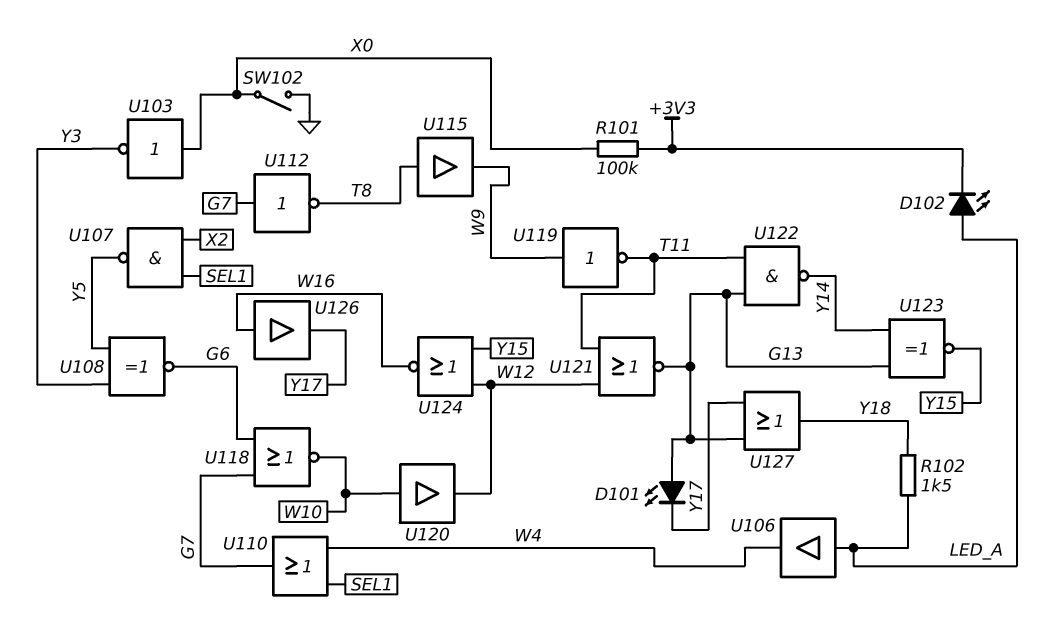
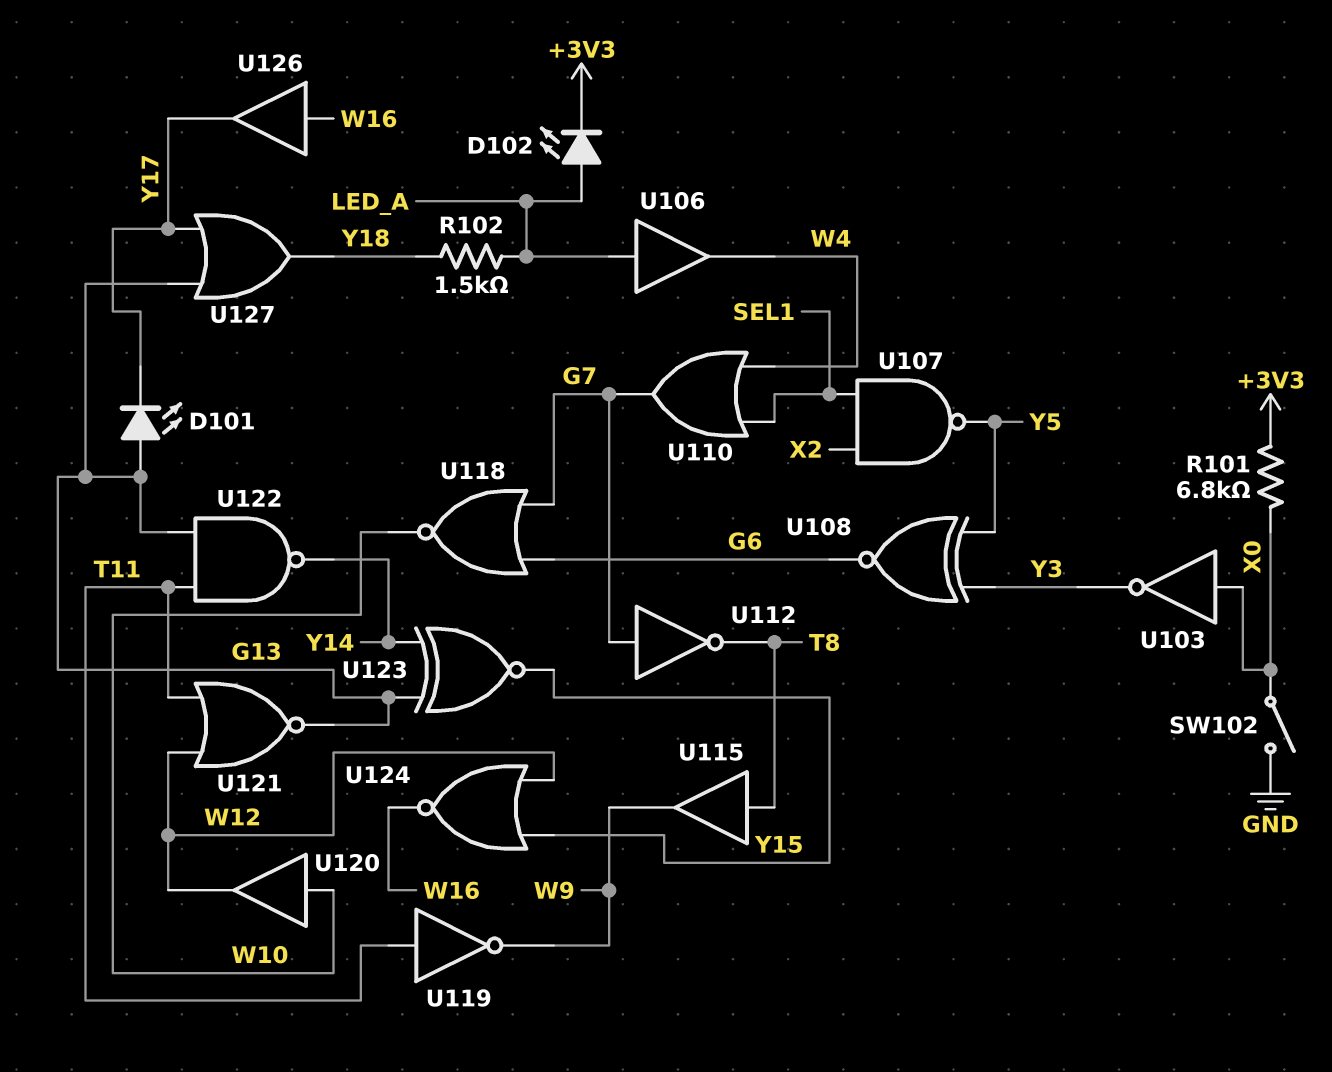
R101: 100k (+3V3, X0) -> 6.8k (+3V3, X0)
U119: NOT (in W9, out T11) -> NOT (in T11, out W9)

